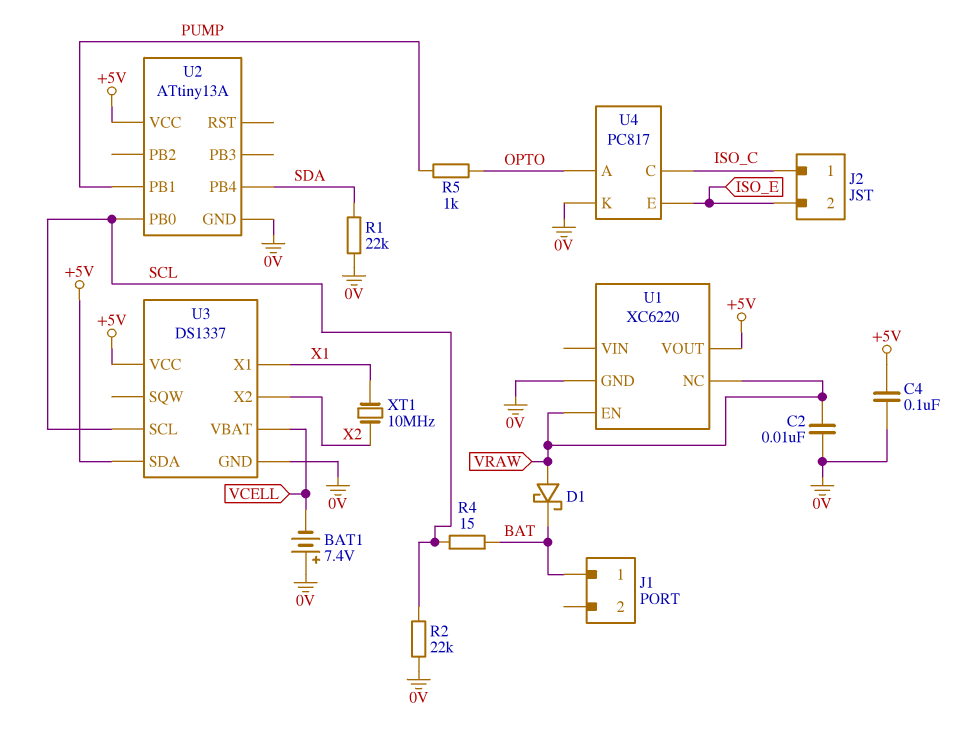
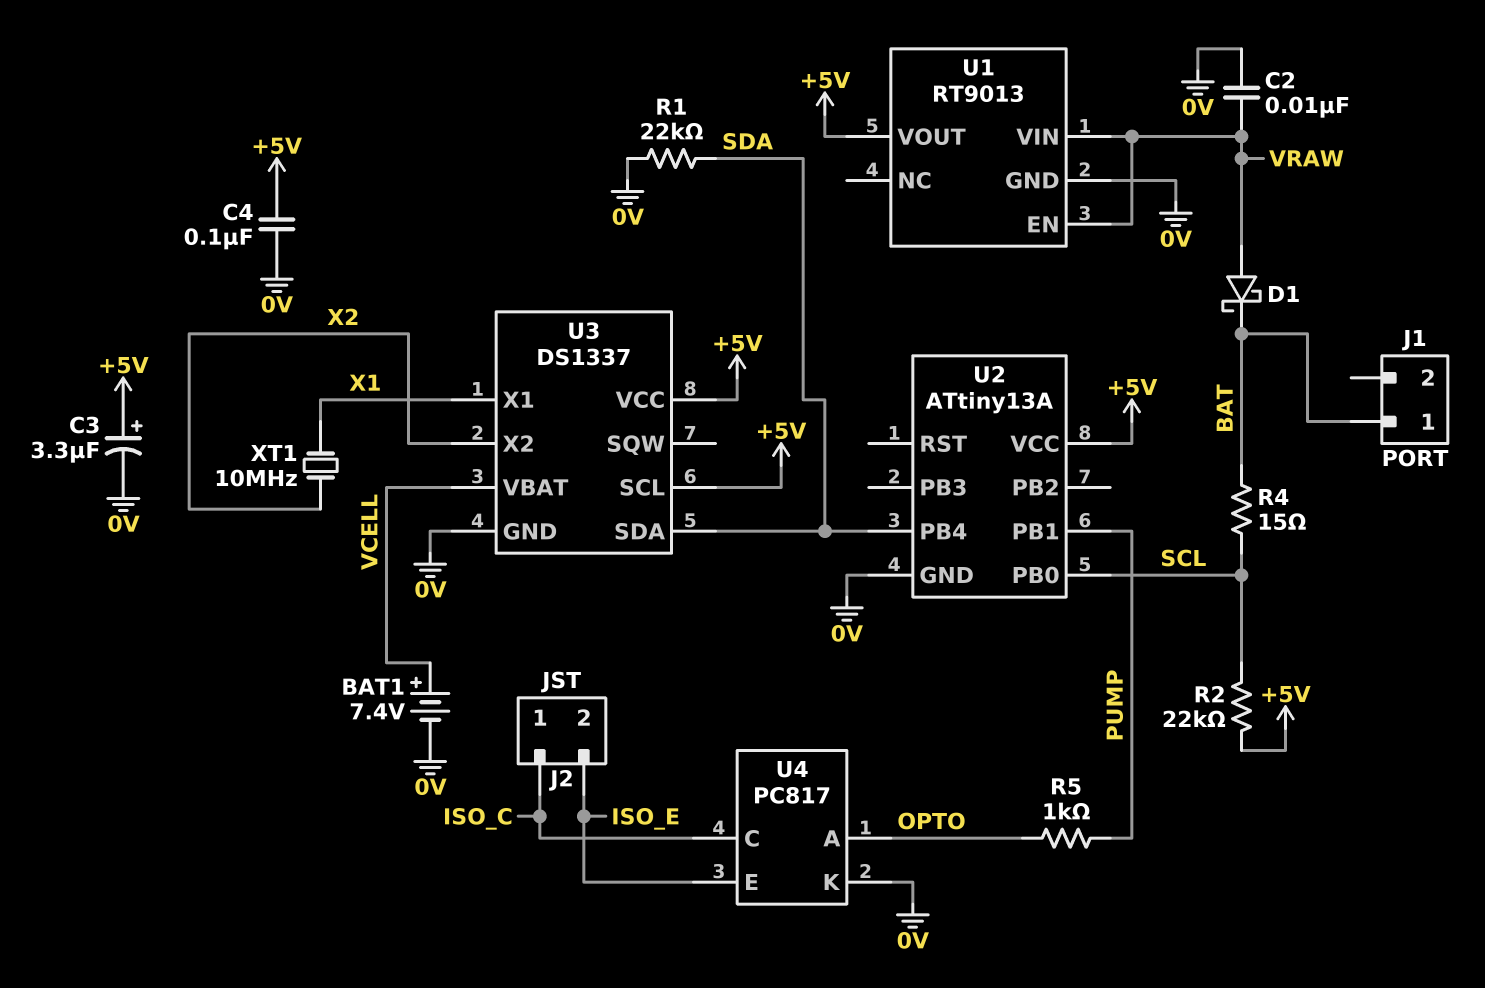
BAT1: 7.4V (plus 0V, minus VCELL) -> 7.4V (plus VCELL, minus 0V)
C3: none -> 3.3uF (plus +5V, minus 0V)
R2: 22k (0V, SCL) -> 22k (+5V, SCL)
U1: XC6220 -> RT9013
U1 pin NC: VRAW -> none
U1 pin VIN: none -> VRAW
U3 pin SCL: SCL -> +5V
U3 pin SDA: +5V -> SDA

